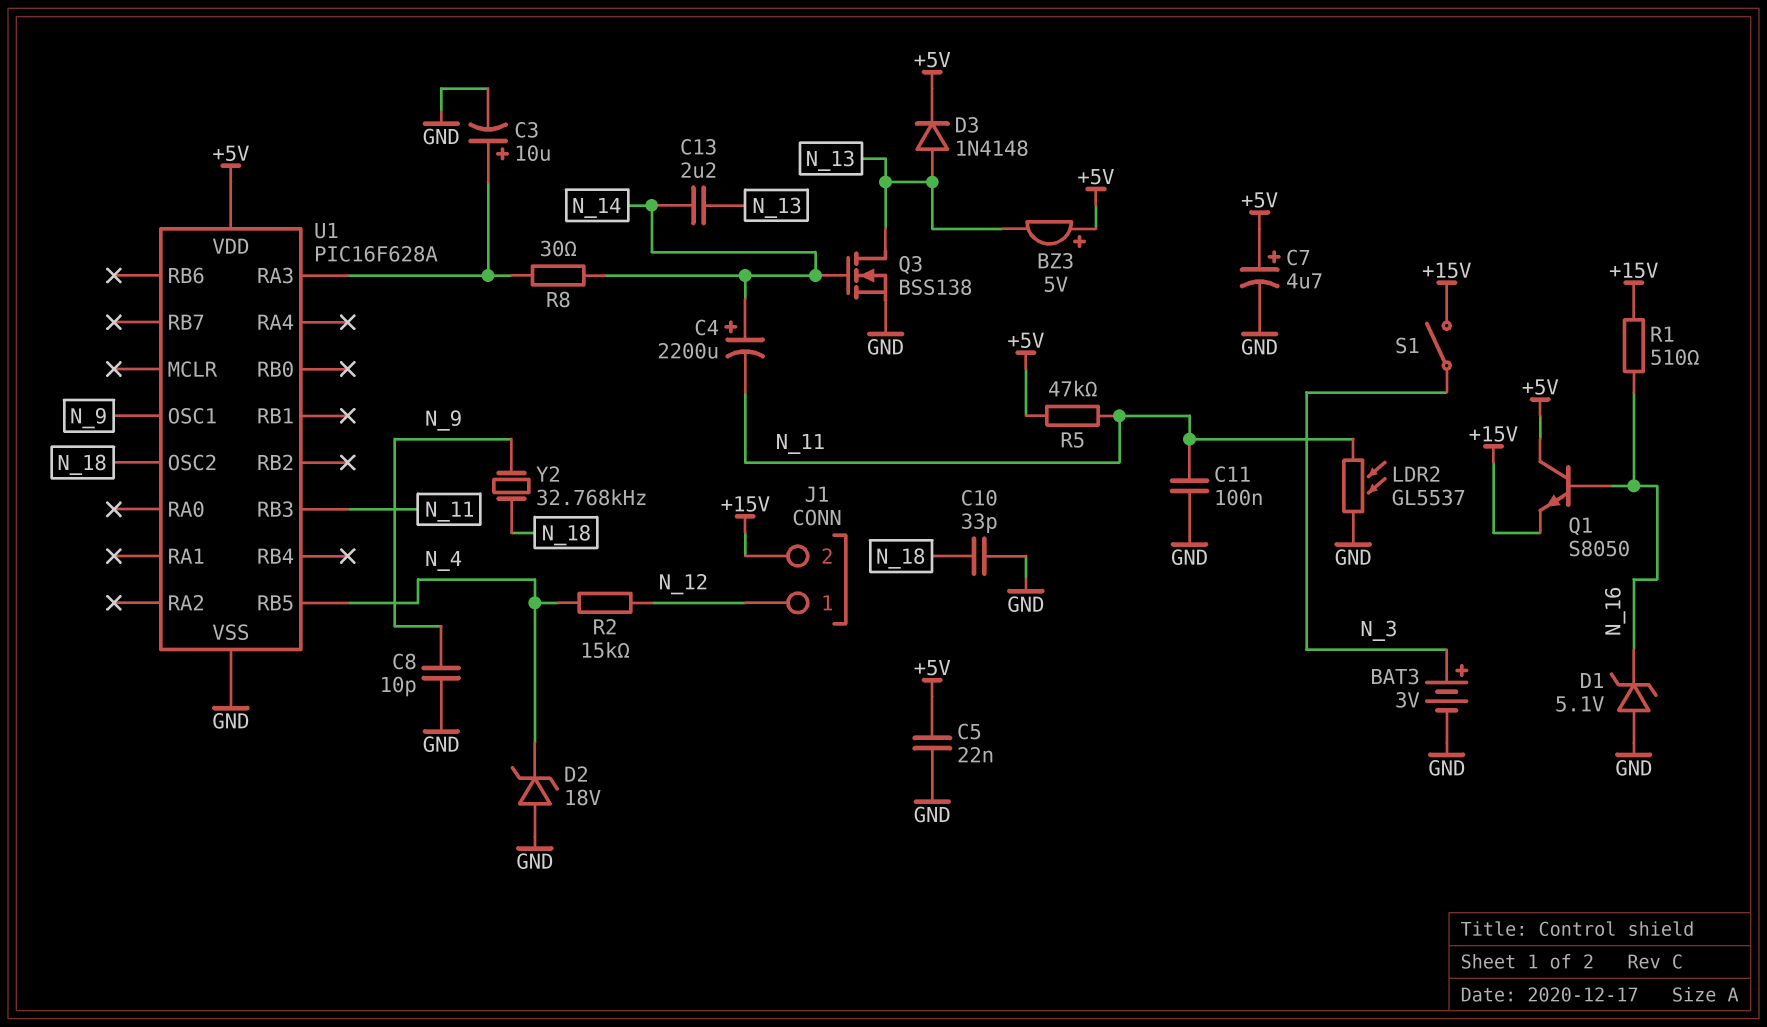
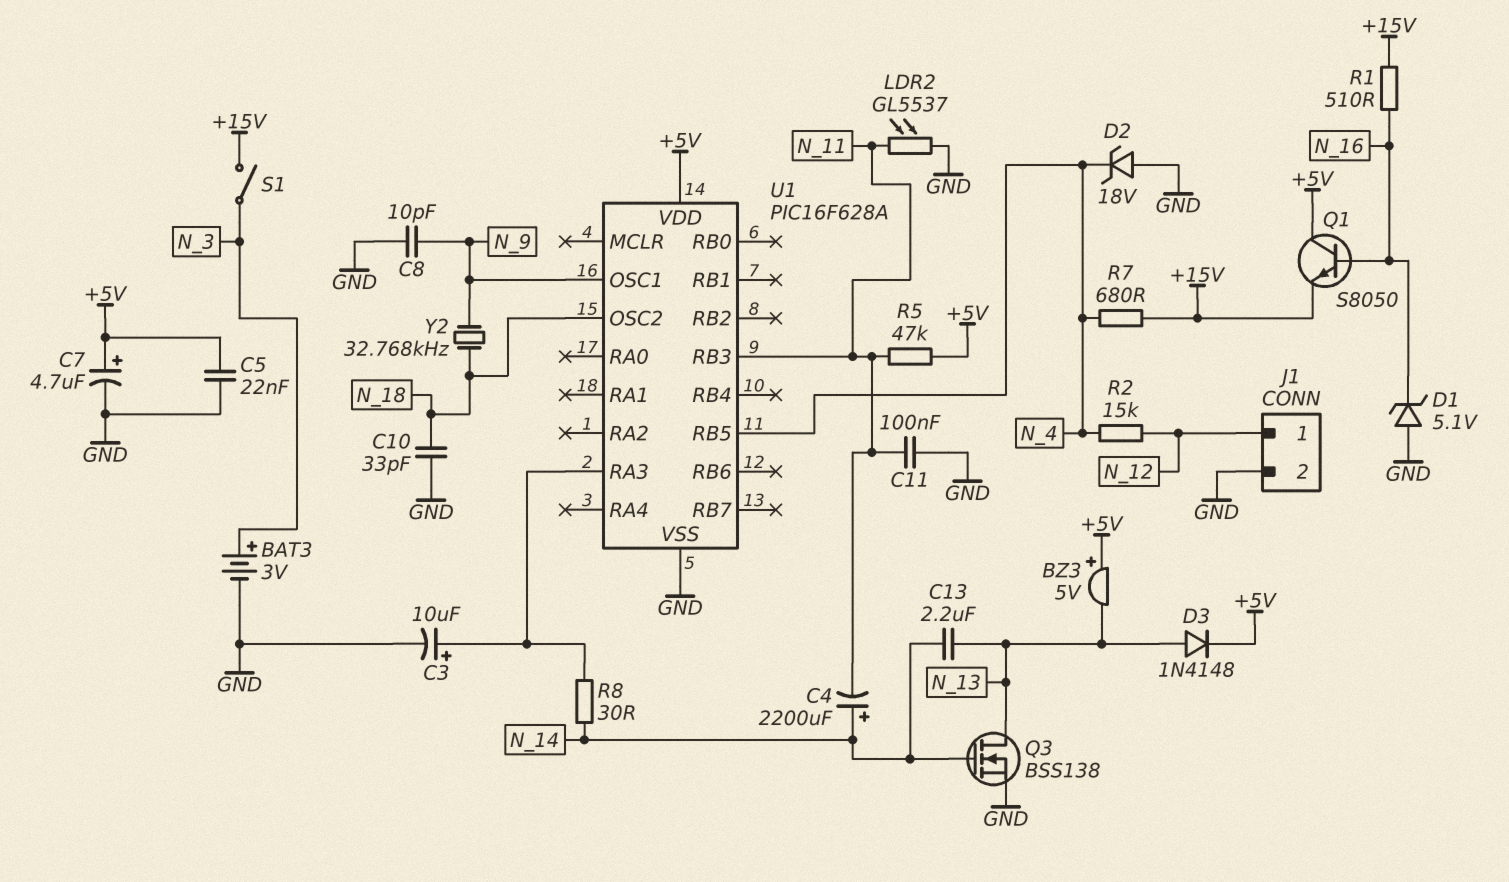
J1 pin 2: +15V -> GND
R7: none -> 680 (+15V, N_4)

